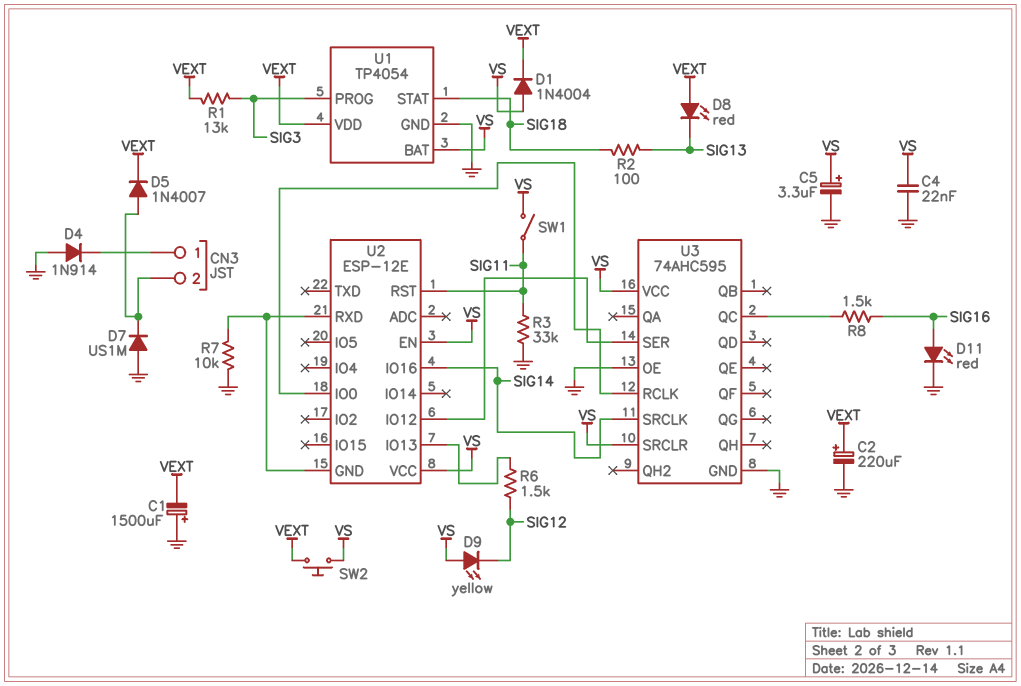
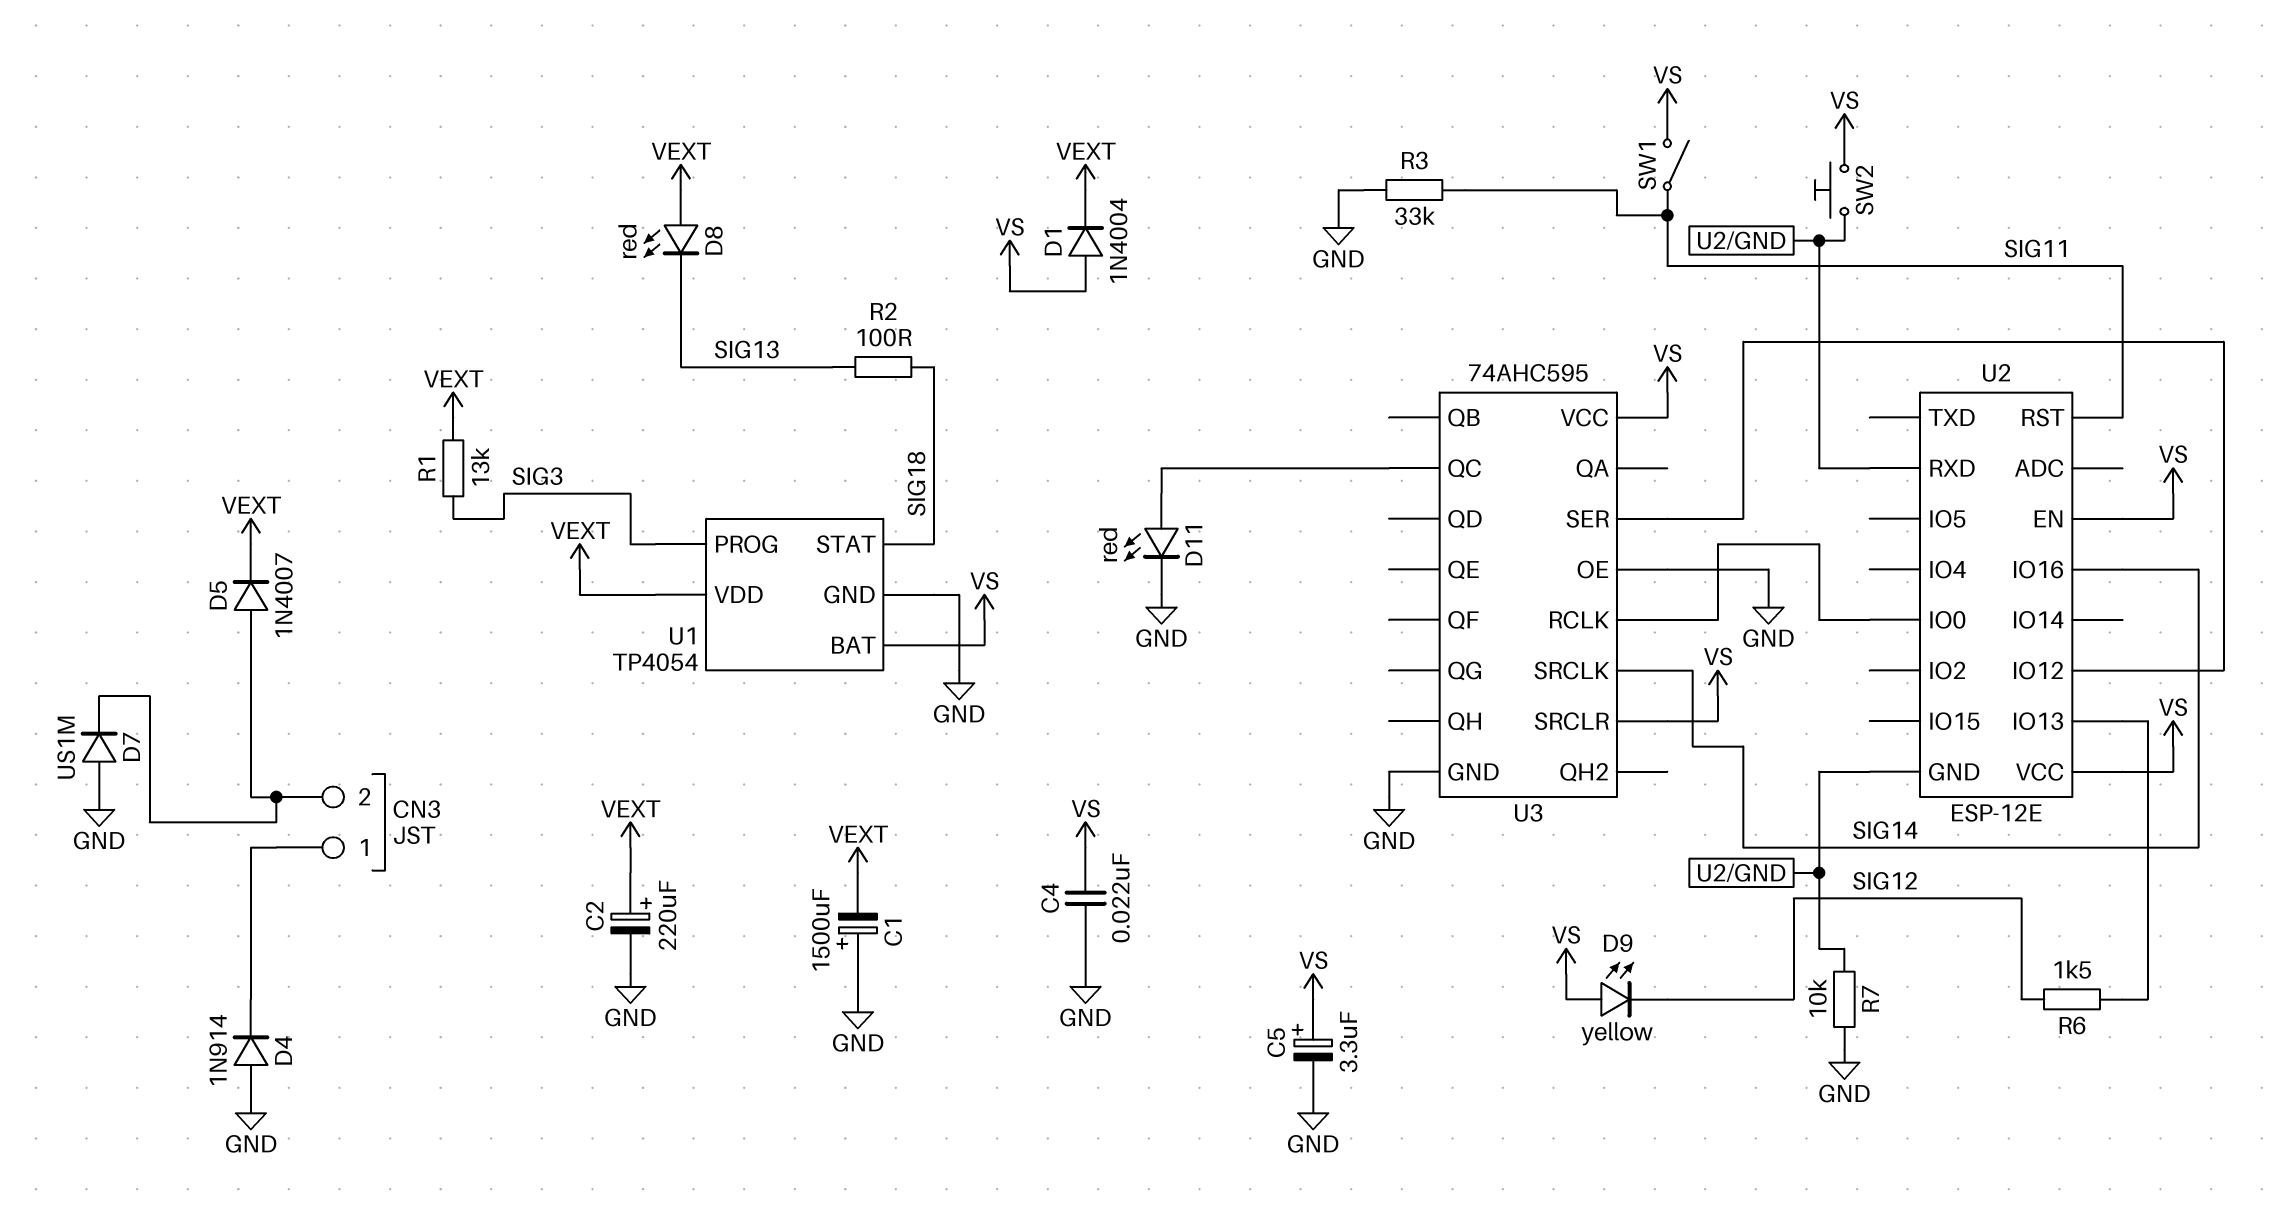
D11: LED red (A SIG16, K GND) -> LED red (A U3/QC, K GND)
R8: 1.5k (SIG16, U3/QC) -> none
SW2: button (VEXT, VS) -> button (U2/GND, VS)

